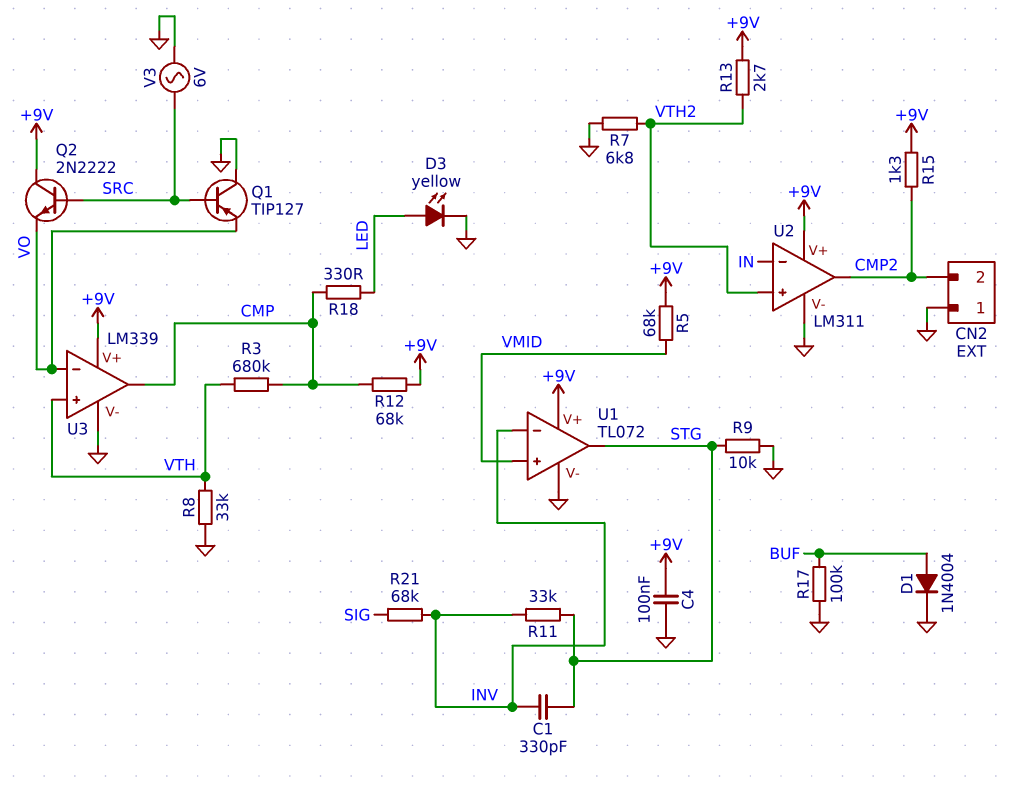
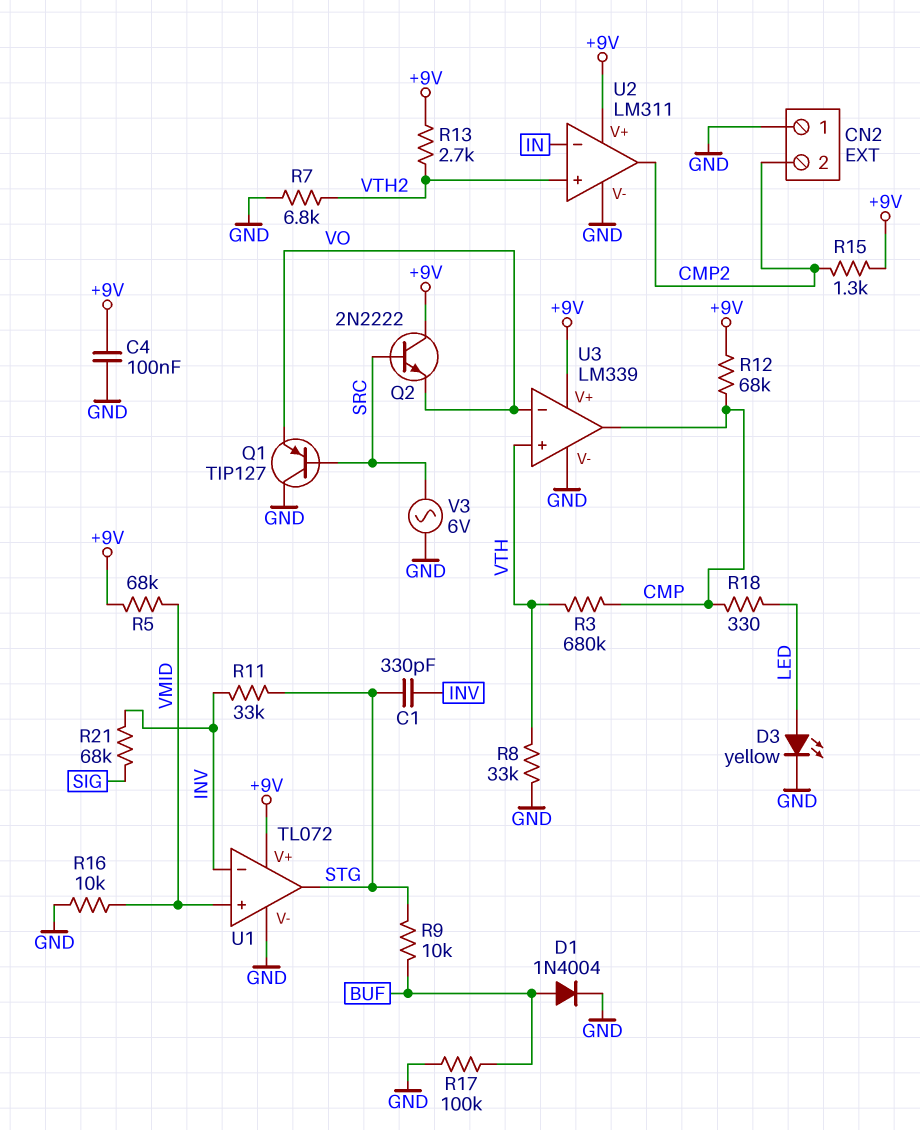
R9: 10k (GND, STG) -> 10k (BUF, STG)
R16: none -> 10k (GND, VMID)

